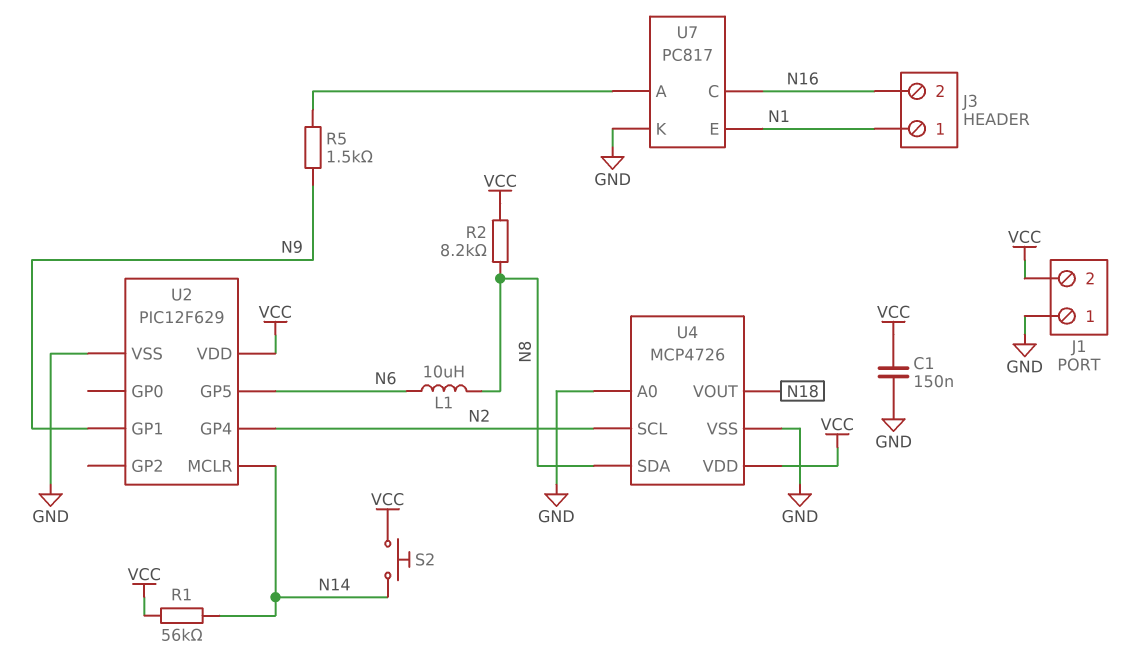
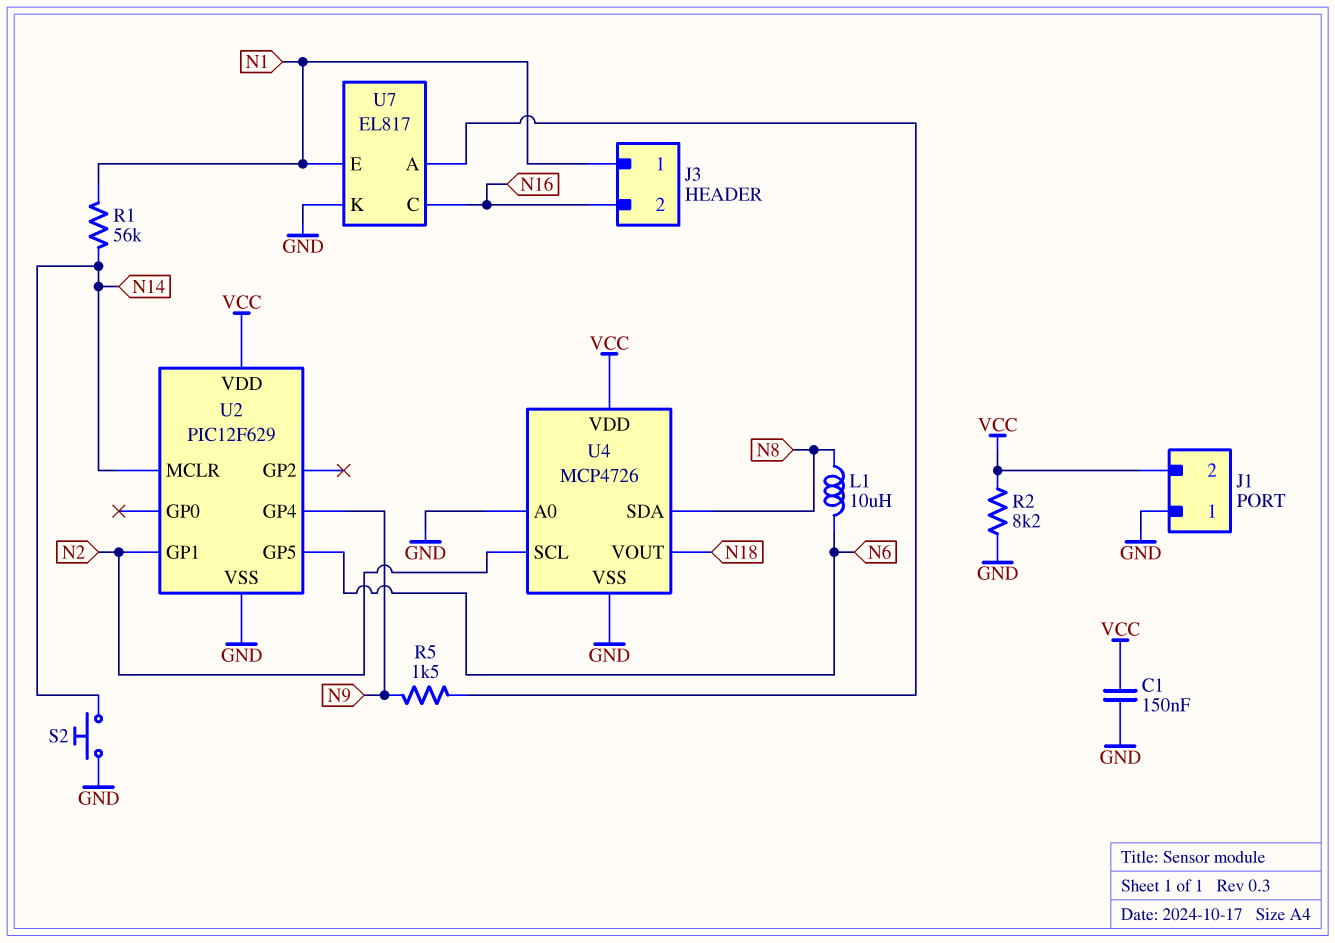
R1: 56k (N14, VCC) -> 56k (N1, N14)
R2: 8.2k (N8, VCC) -> 8.2k (GND, VCC)
S2: button (N14, VCC) -> button (GND, N14)
U2 pin GP1: N9 -> N2
U2 pin GP4: N2 -> N9
U7: PC817 -> EL817

